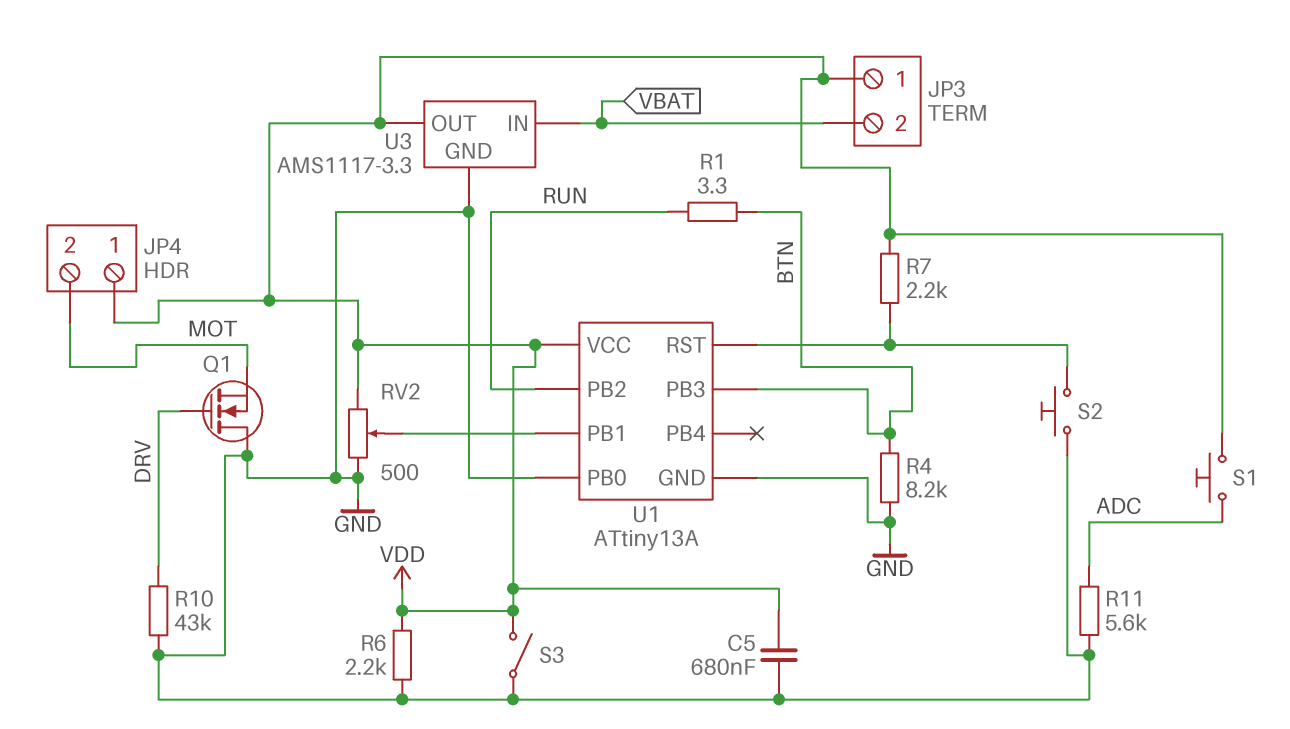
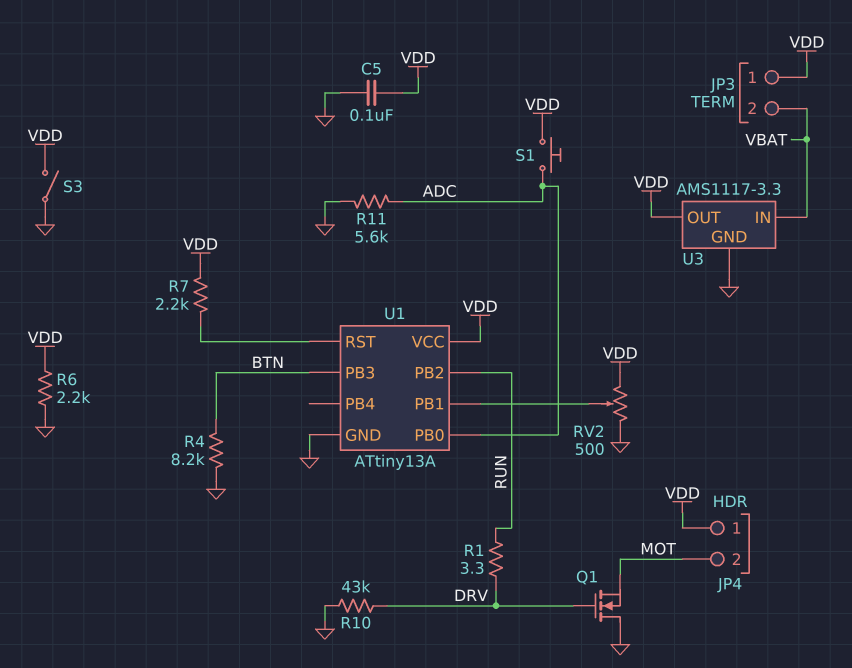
C5: 680nF (GND, VDD) -> 100nF (GND, VDD)
R1: 3.3 (BTN, RUN) -> 3.3 (DRV, RUN)
S2: button (GND, U1/RST) -> none
U1 pin PB0: GND -> ADC

